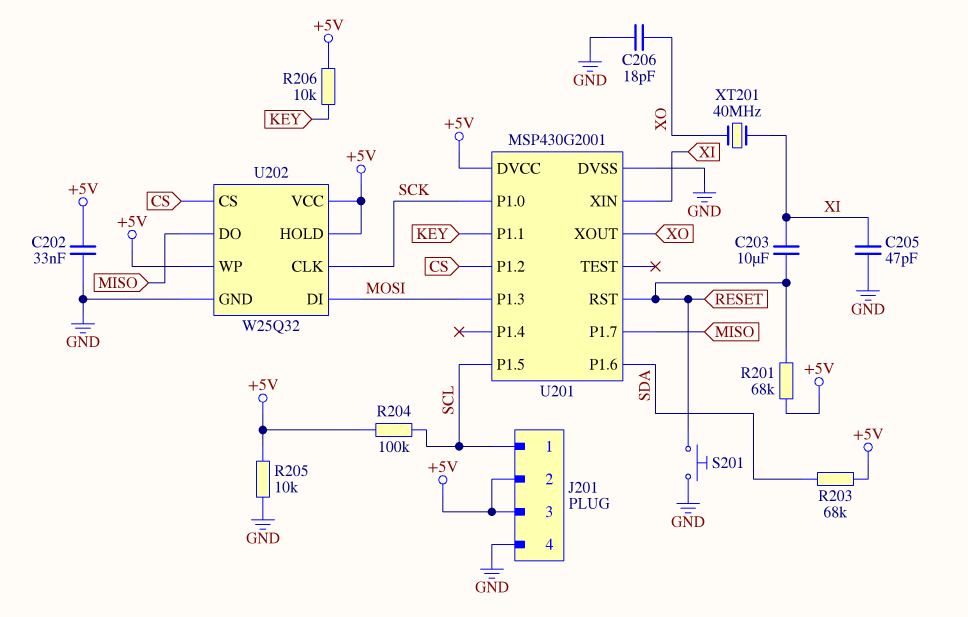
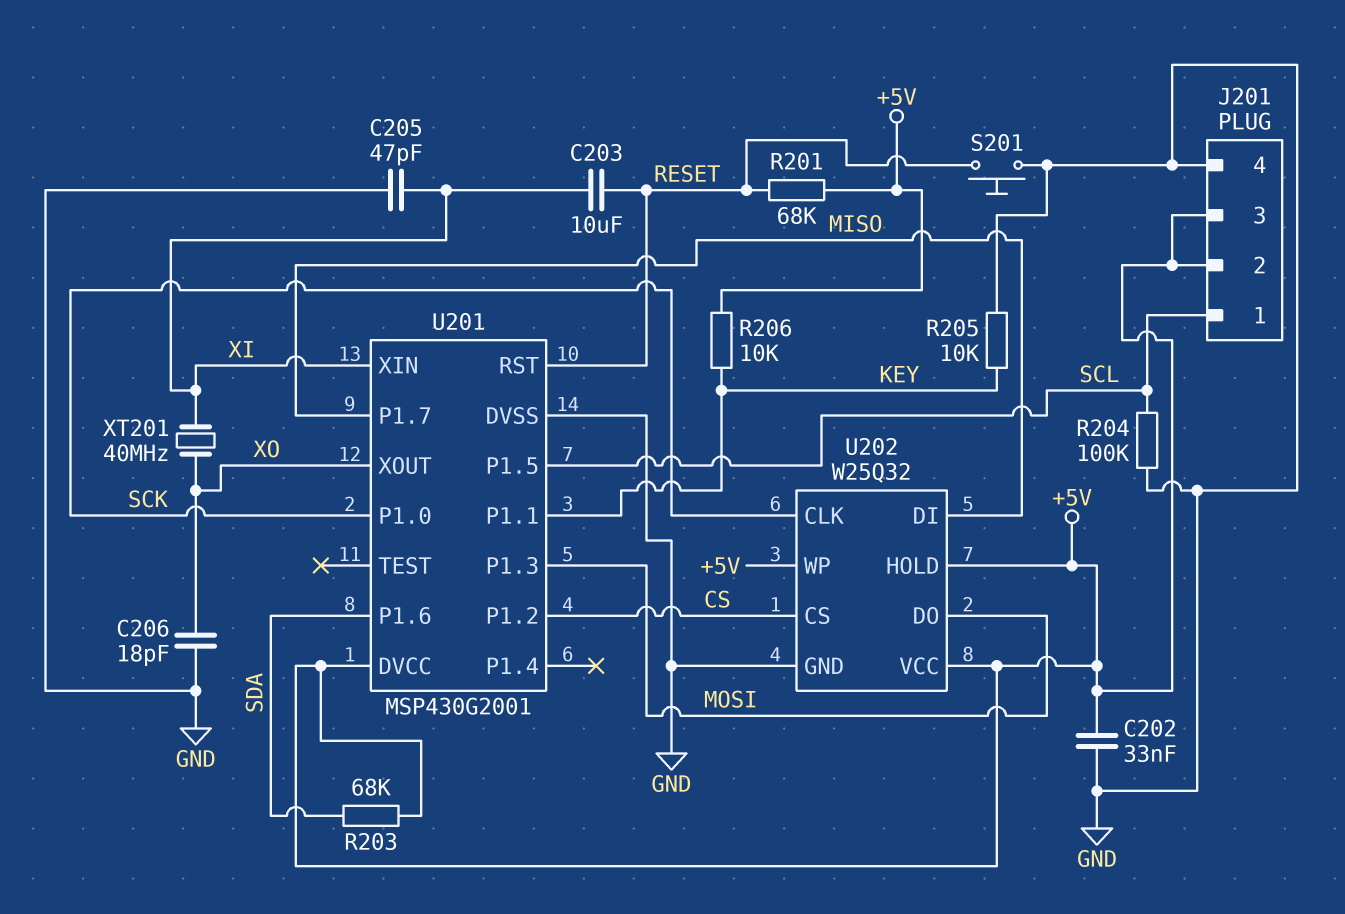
R204: 100k (+5V, SCL) -> 100k (GND, SCL)
R205: 10k (+5V, GND) -> 10k (GND, KEY)
U202 pin DI: MOSI -> MISO
U202 pin DO: MISO -> MOSI

